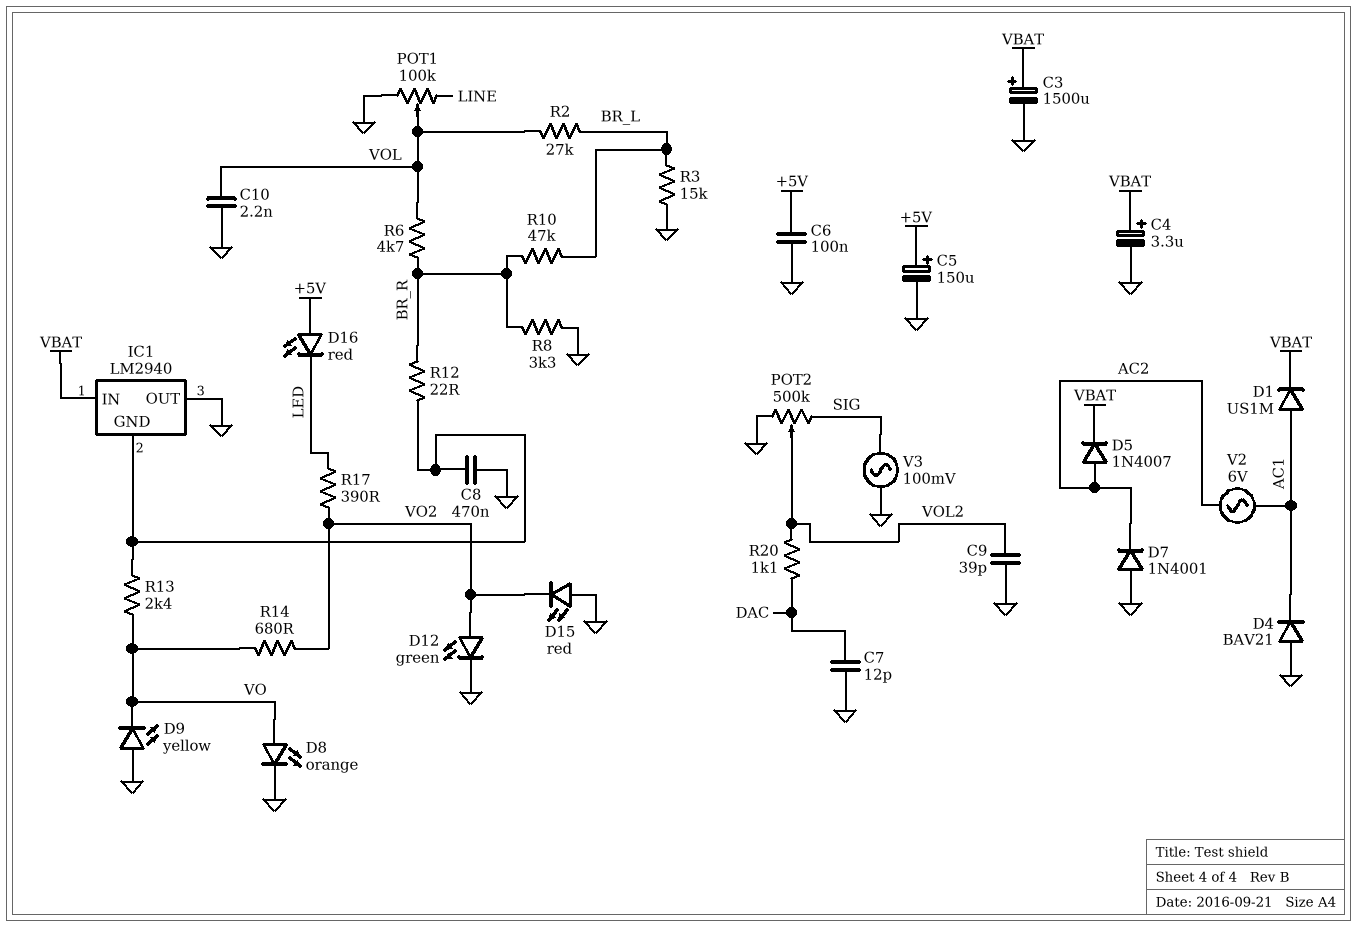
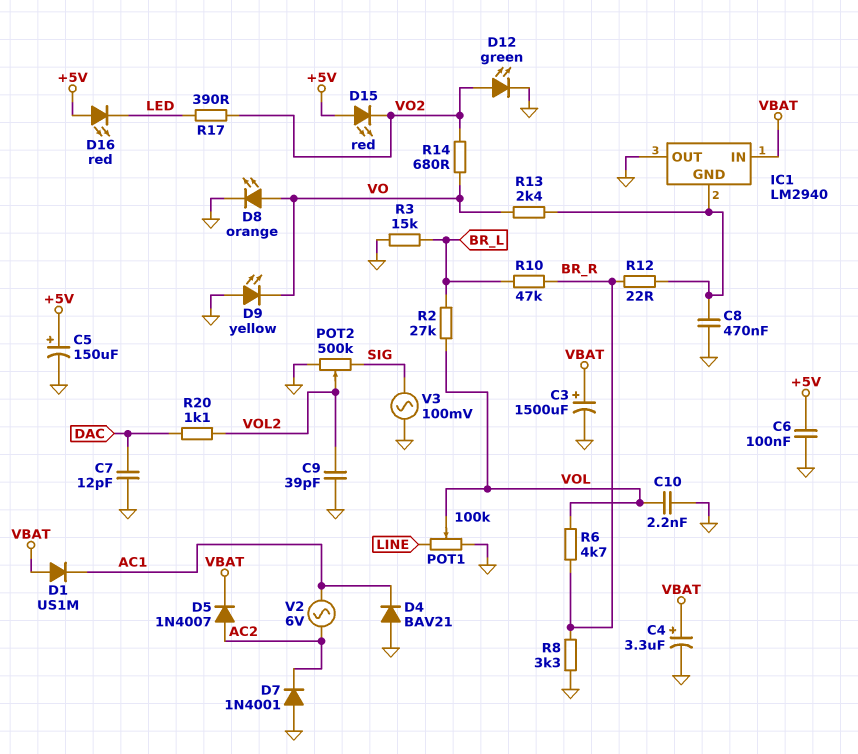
D1: diode US1M (A AC1, K VBAT) -> diode US1M (A VBAT, K AC1)
D15: LED red (A GND, K VO2) -> LED red (A +5V, K VO2)

